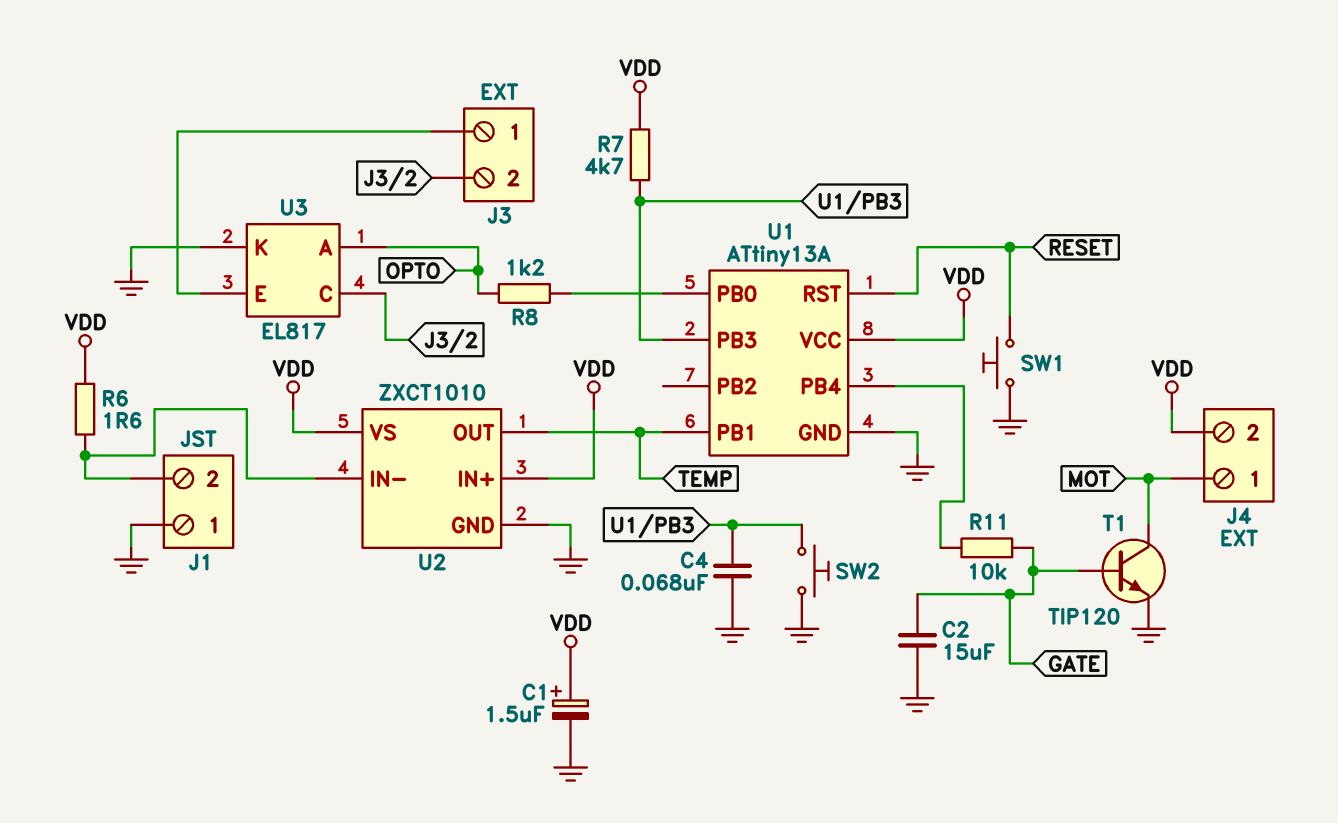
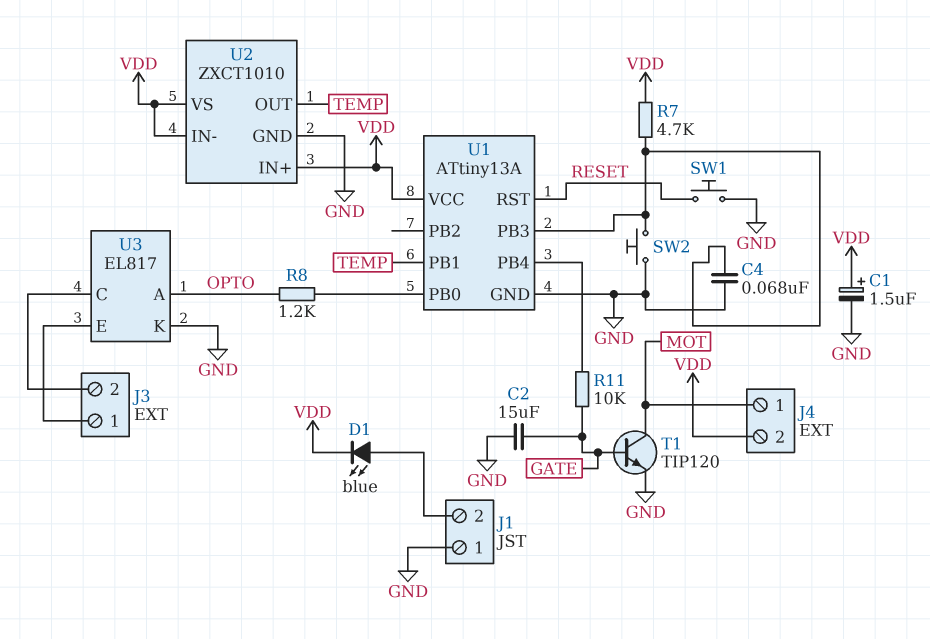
D1: none -> LED blue (A J1/2, K VDD)
R6: 1.6 (J1/2, VDD) -> none
U2 pin IN-: J1/2 -> VDD

